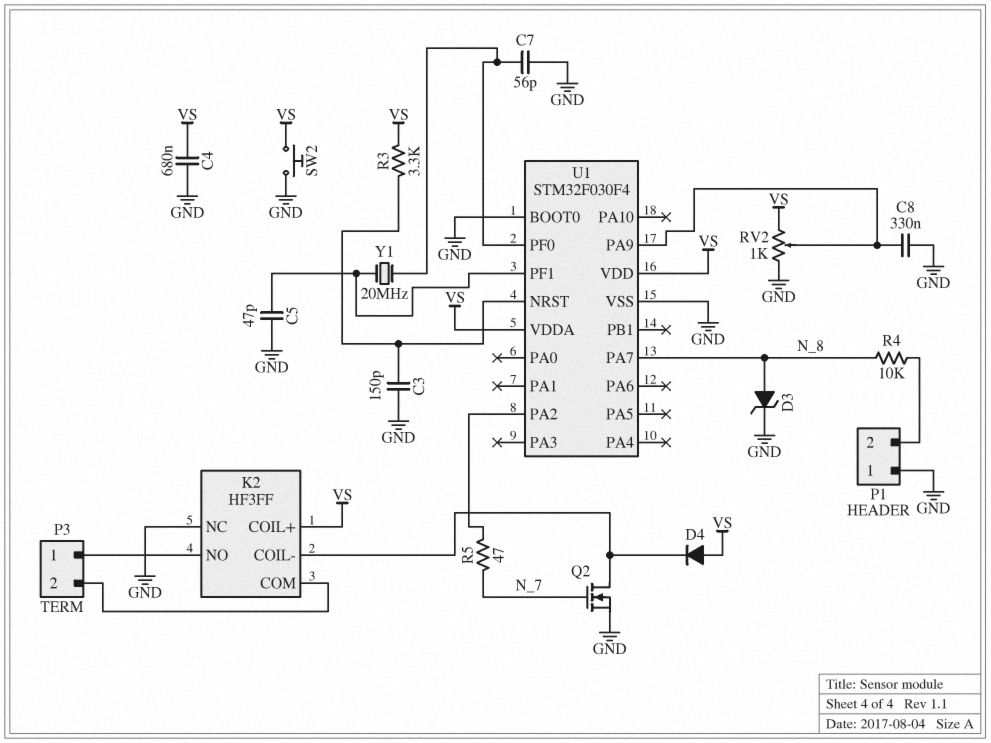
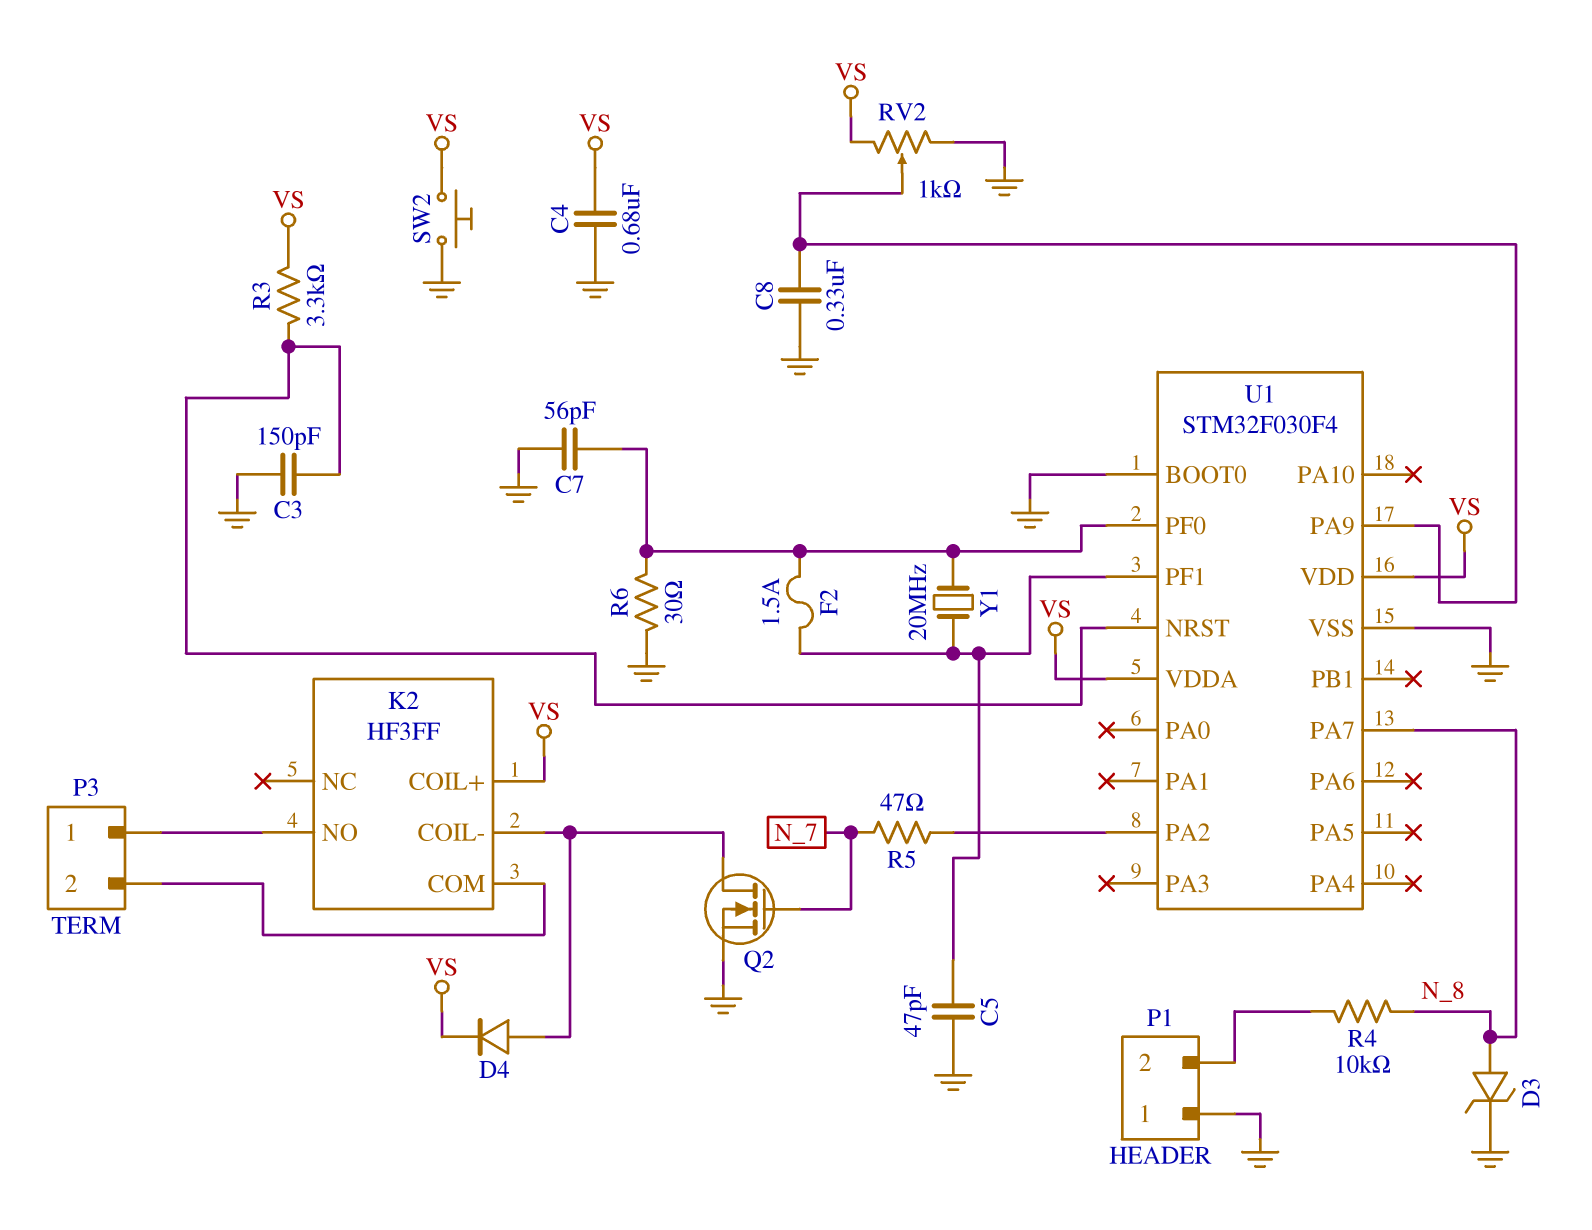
D4: diode (A VS, K K2/COIL-) -> diode (A K2/COIL-, K VS)
F2: none -> 1.5A (U1/PF0, U1/PF1)
K2 pin NC: GND -> none
R6: none -> 30 (GND, U1/PF0)

